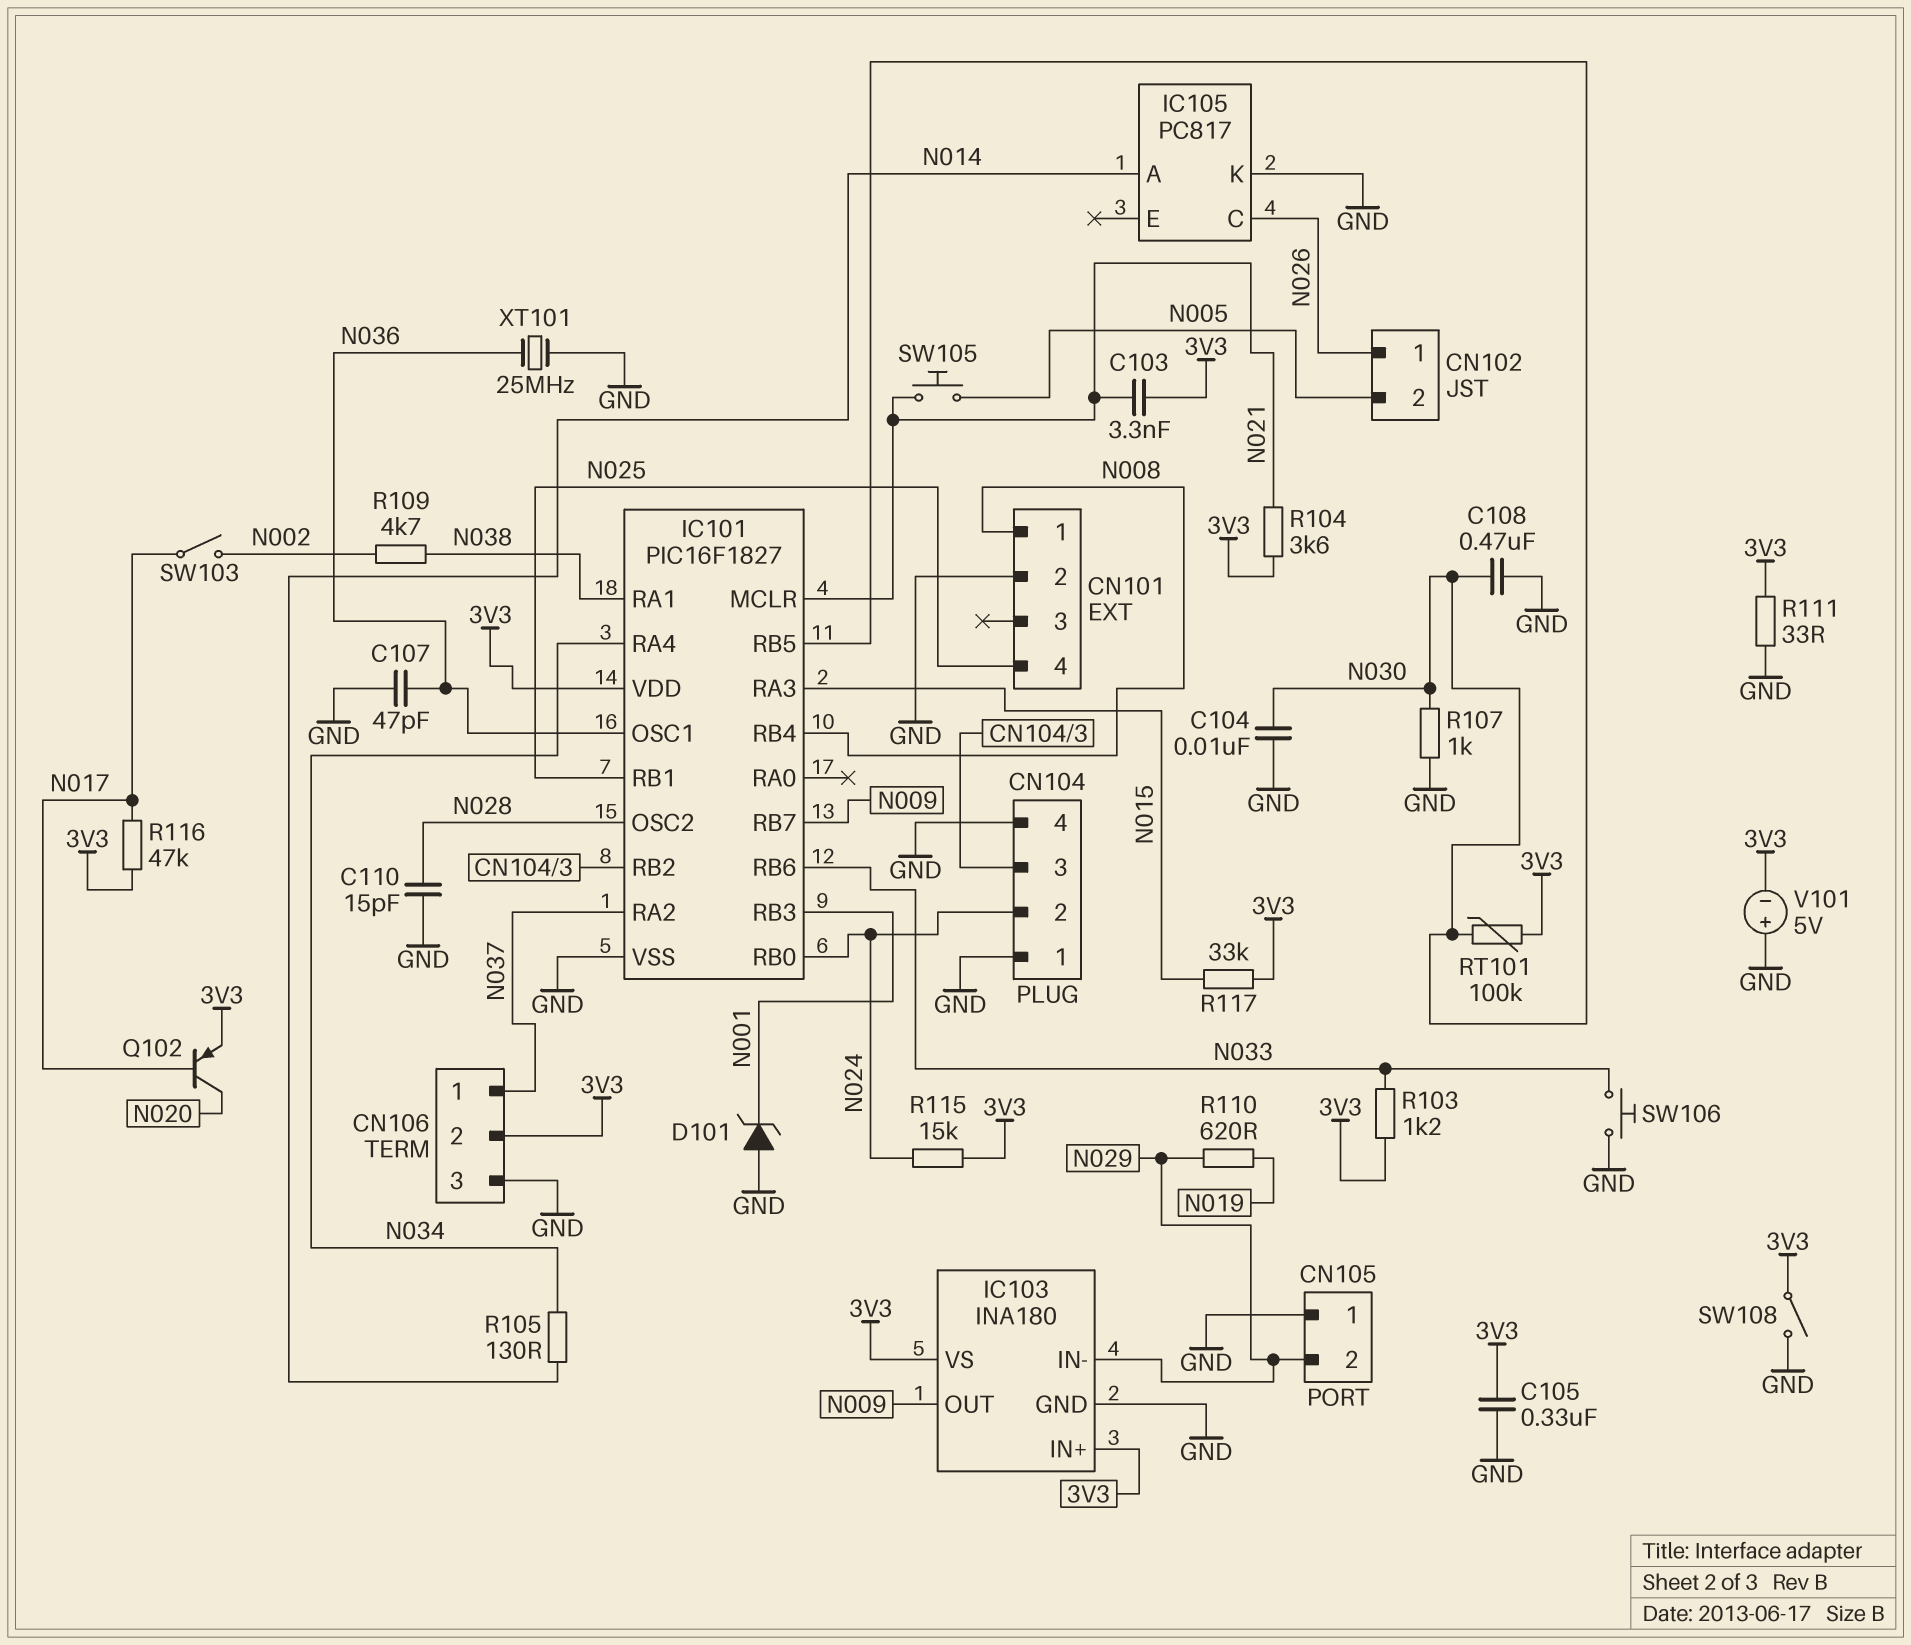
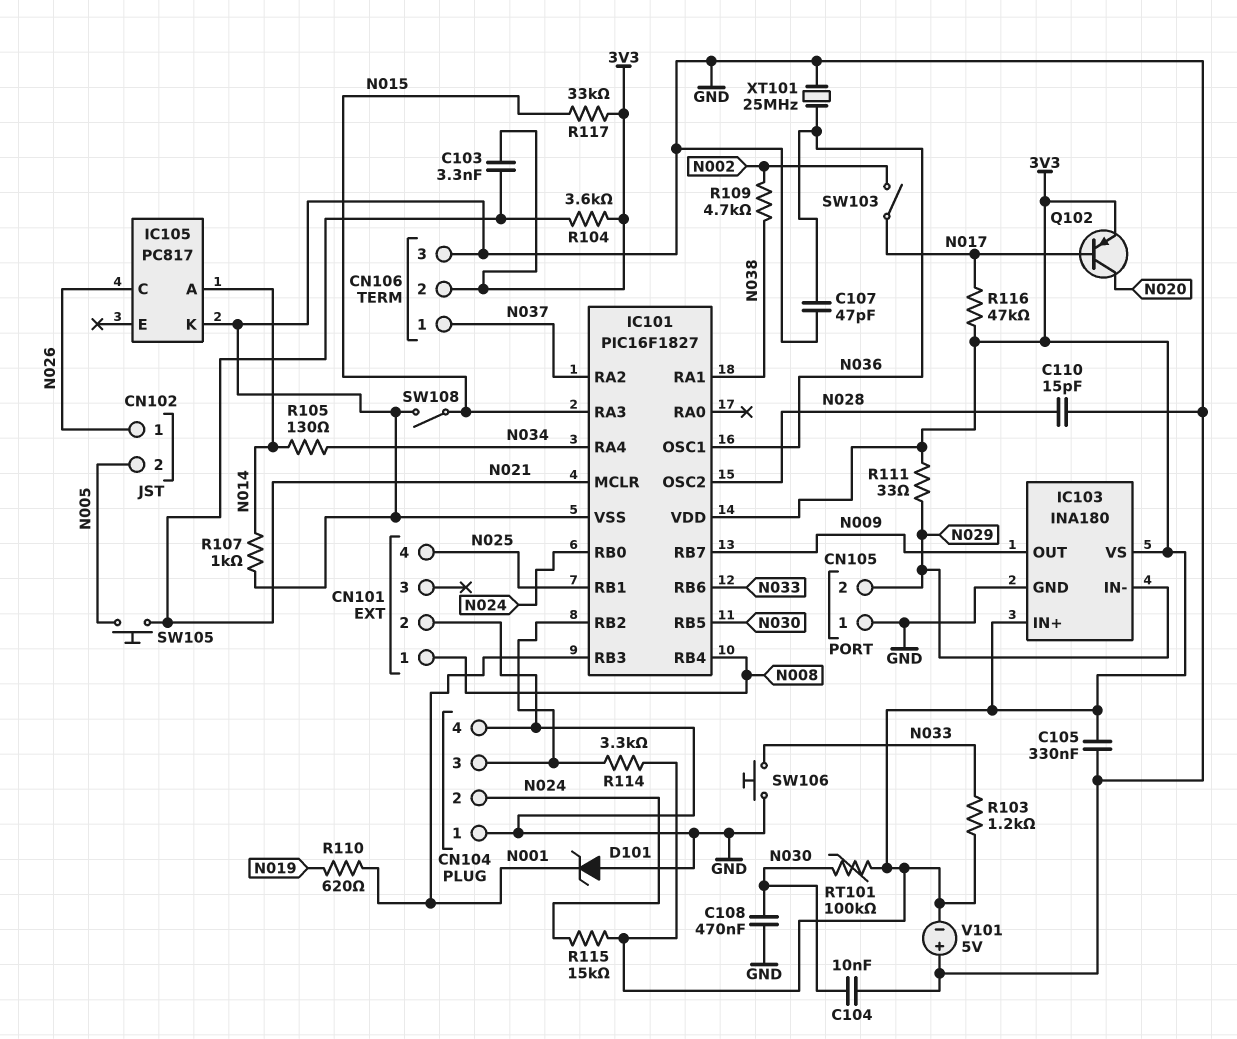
R107: 1k (GND, N030) -> 1k (GND, N014)
R110: 620 (N019, N029) -> 620 (N001, N019)
R111: 33 (3V3, GND) -> 33 (3V3, N029)
R114: none -> 3.3k (3V3, CN104/3)
SW108: switch (3V3, GND) -> switch (GND, N015)

